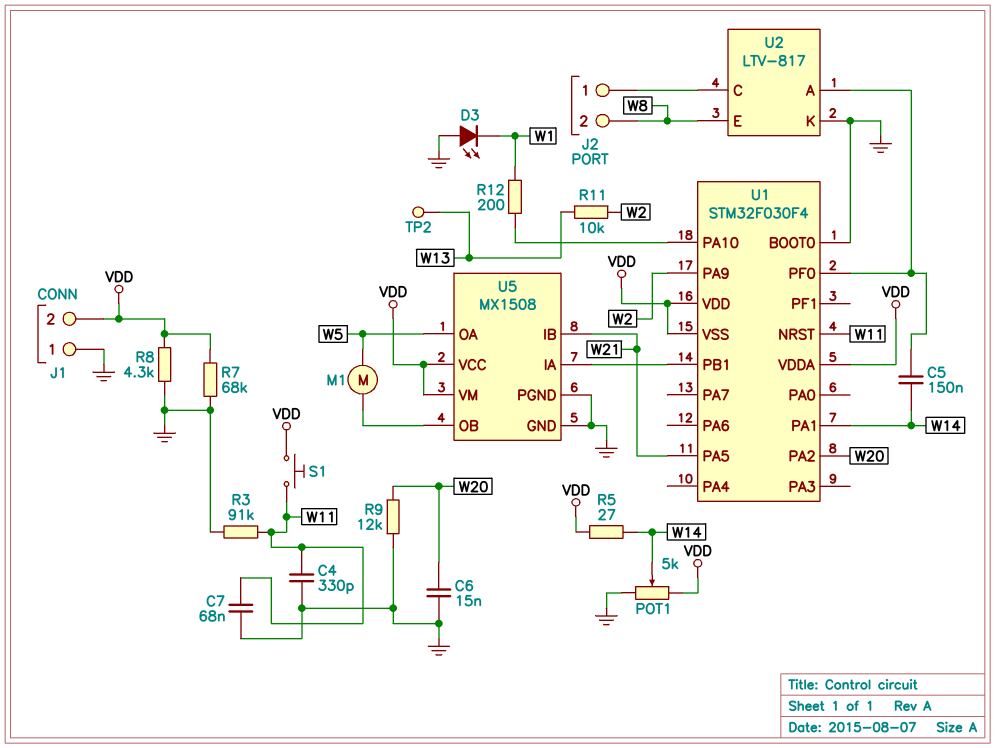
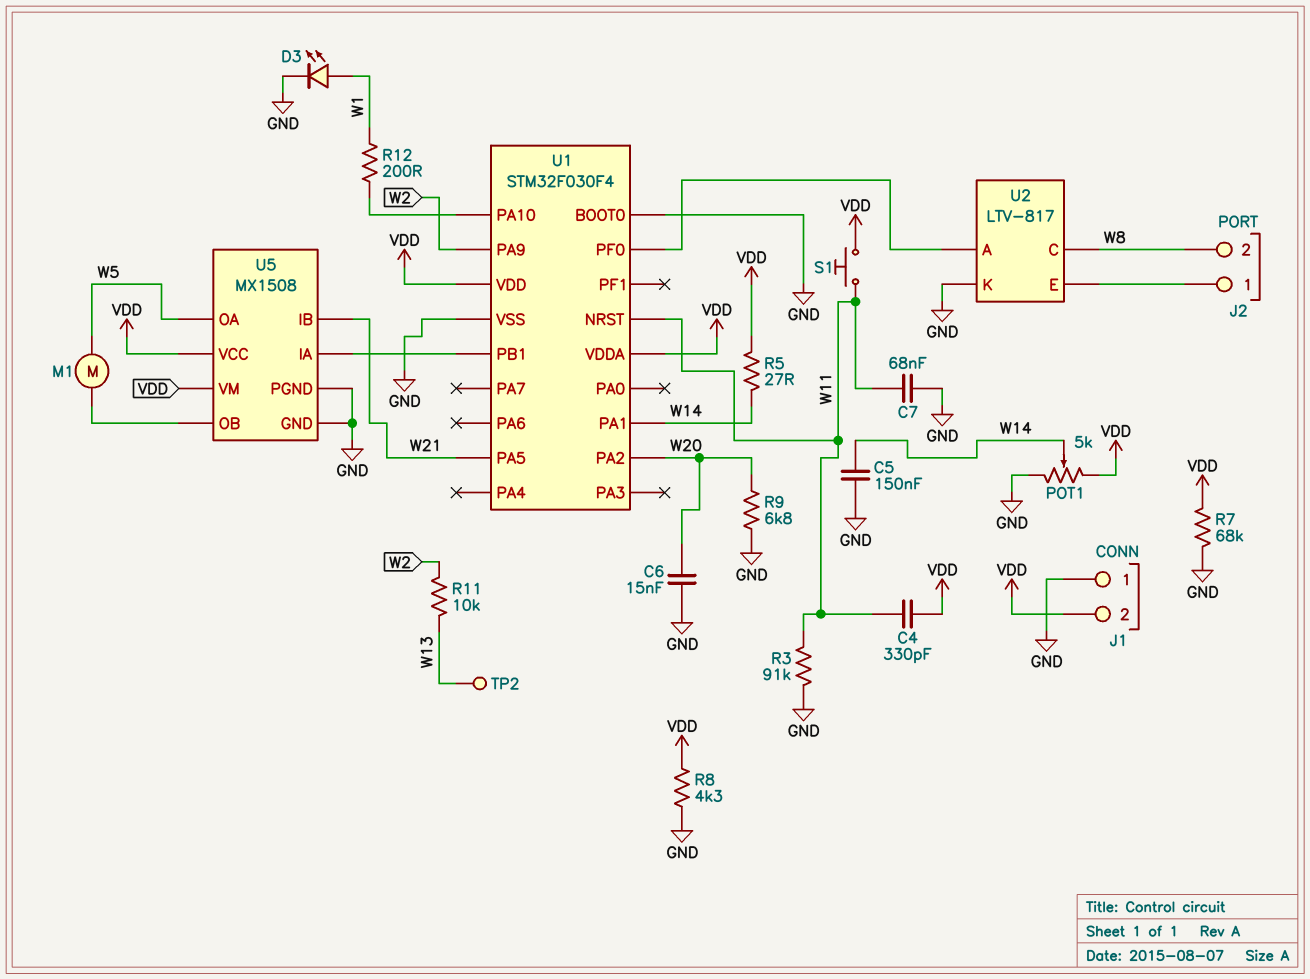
C4: 330pF (GND, W11) -> 330pF (VDD, W11)
C5: 150nF (U1/PF0, W14) -> 150nF (GND, W14)
D3: LED (A GND, K W1) -> LED (A W1, K GND)
R9: 12k (GND, W20) -> 6.8k (GND, W20)
U1 pin VSS: VDD -> GND
U2 pin C: J2/1 -> W8
U2 pin E: W8 -> J2/1

